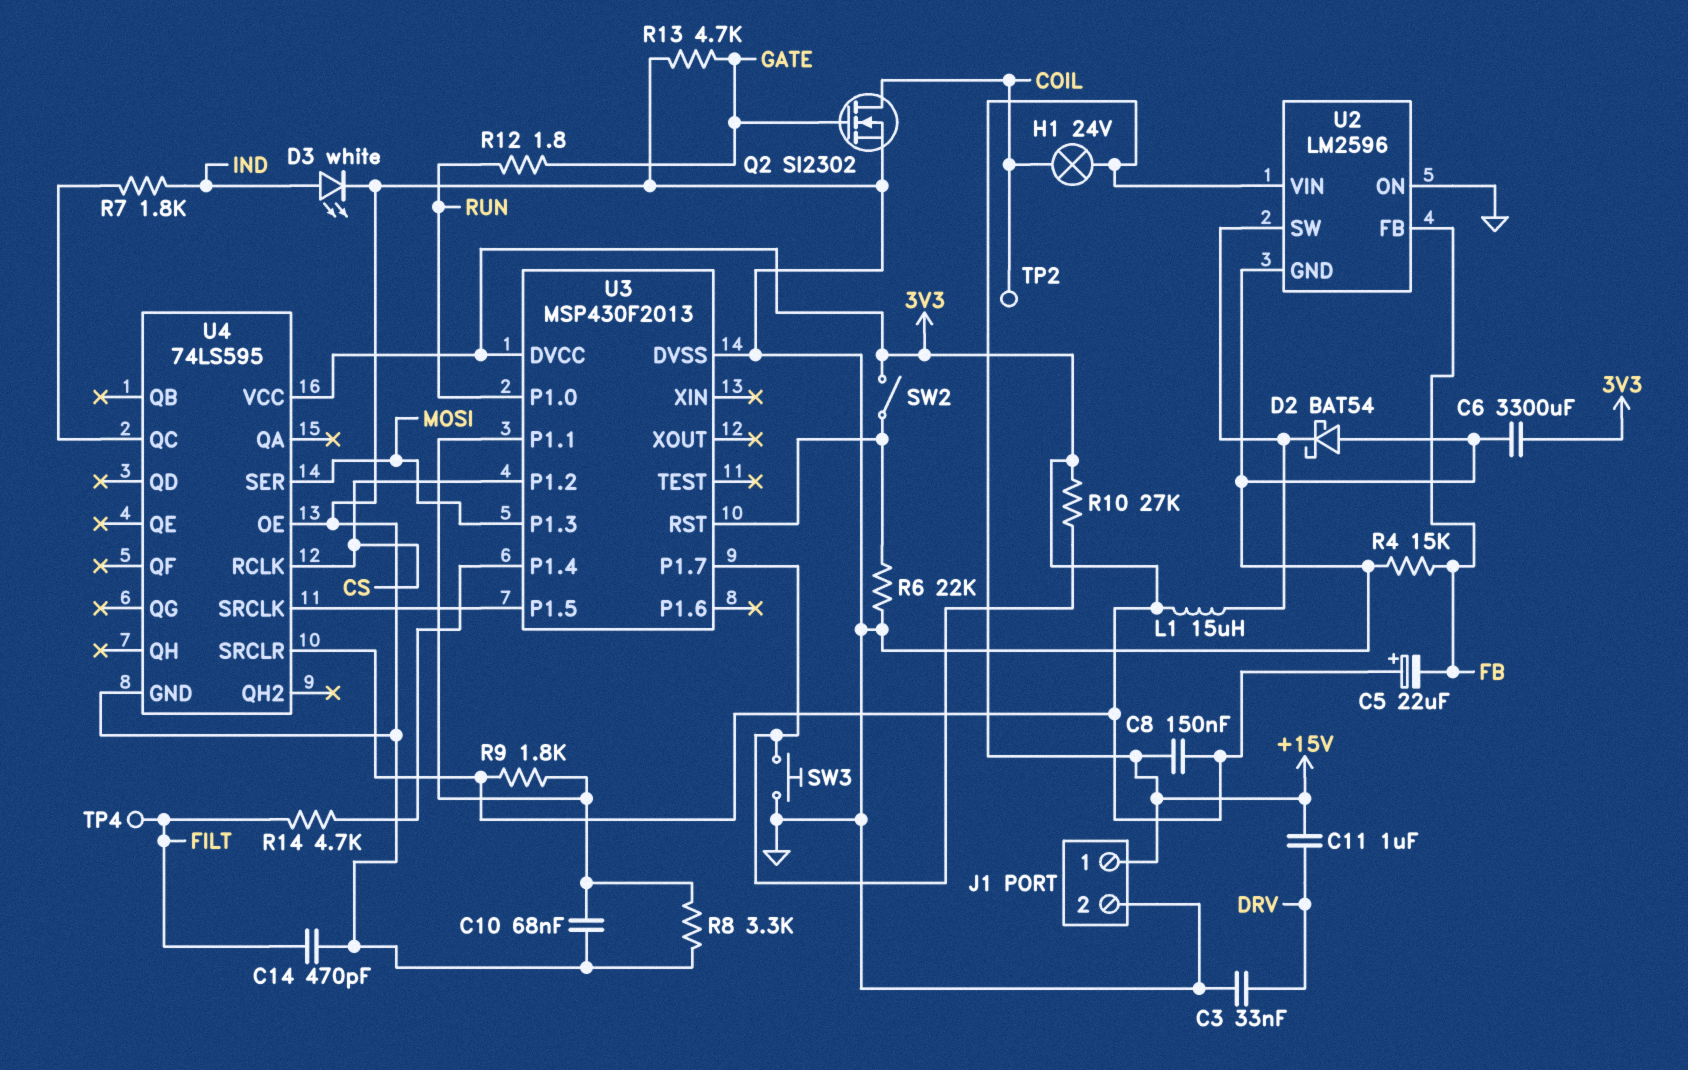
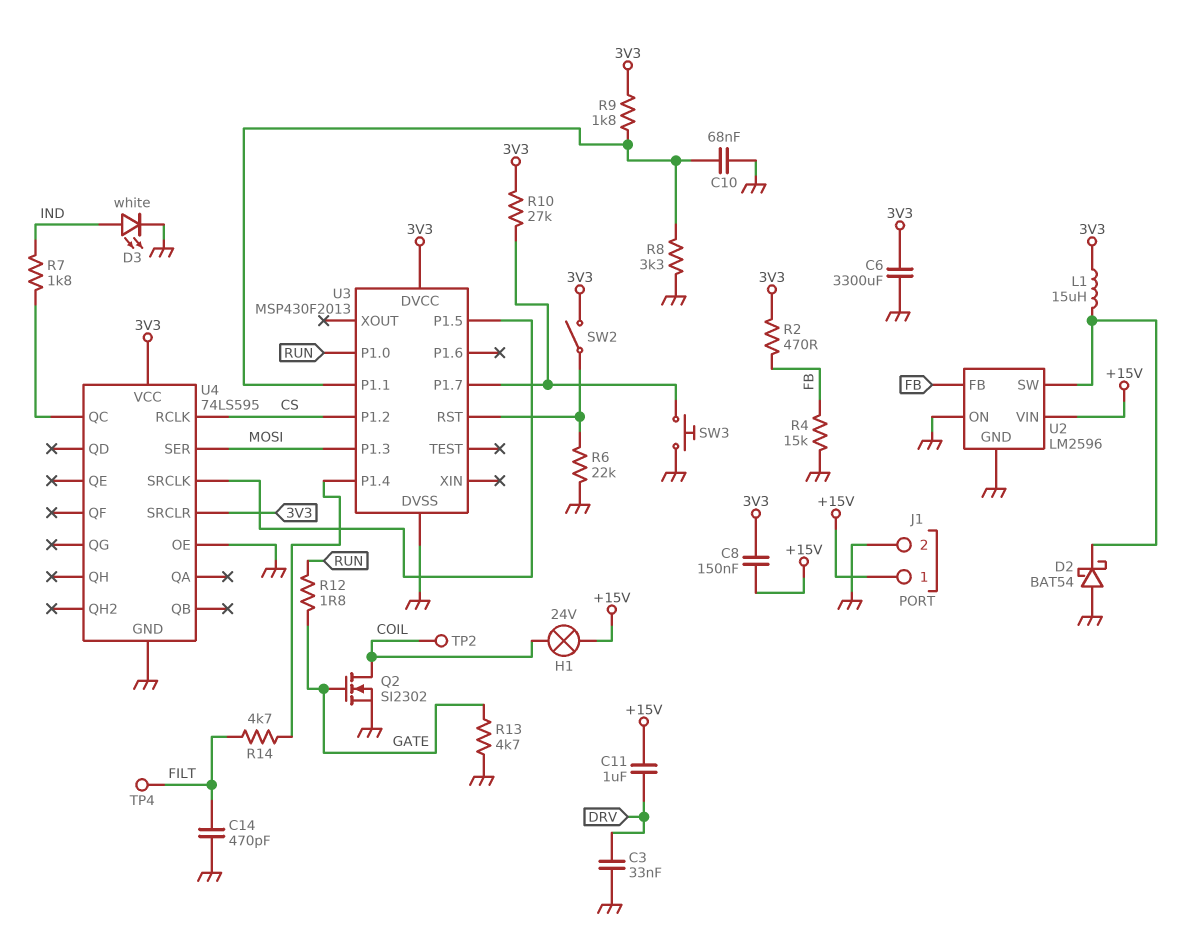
C5: 22uF (plus 3V3, minus FB) -> none
R2: none -> 470 (3V3, FB)

